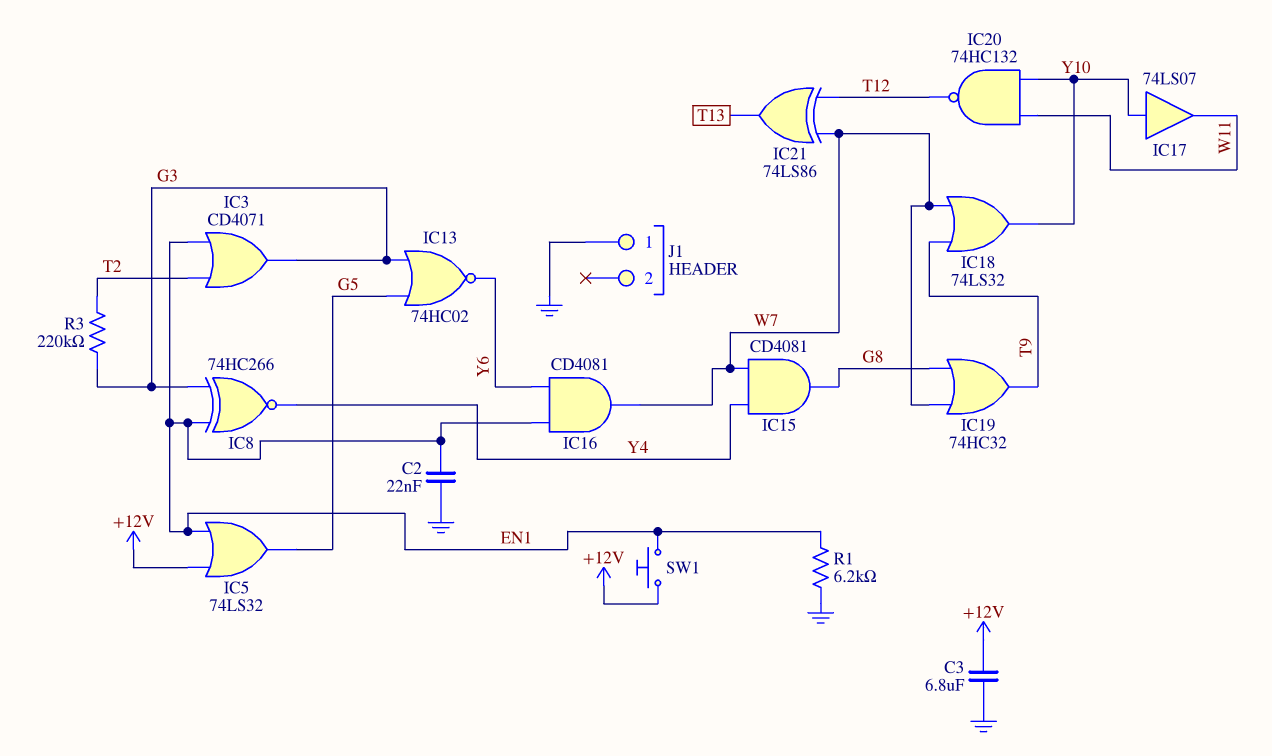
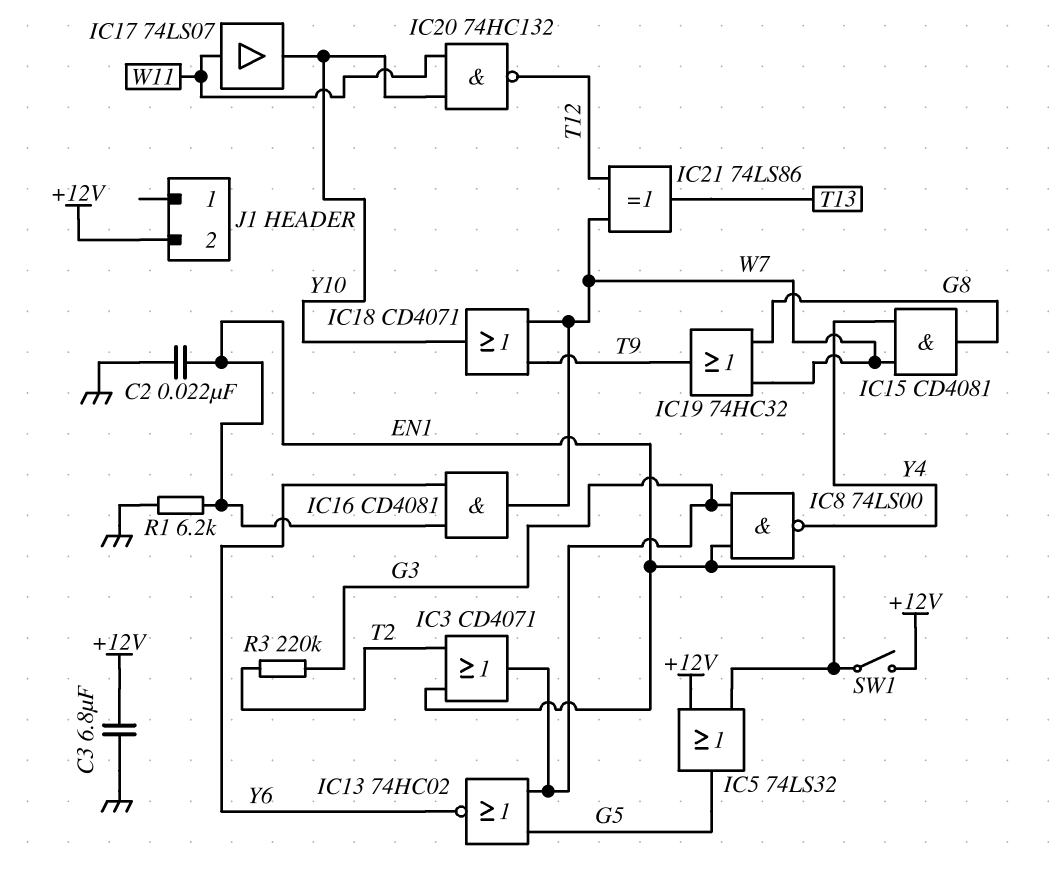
IC8: XNOR 74HC266 (in EN1, in G3, out Y4) -> NAND 74LS00 (in EN1, in G3, out Y4)
IC17: buffer 74LS07 (in Y10, out W11) -> buffer 74LS07 (in W11, out Y10)
IC18: OR 74LS32 (in T9, in W7, out Y10) -> OR CD4071 (in T9, in W7, out Y10)
J1 pin 1: GND -> none
J1 pin 2: none -> +12V
SW1: button (+12V, EN1) -> switch (+12V, EN1)

